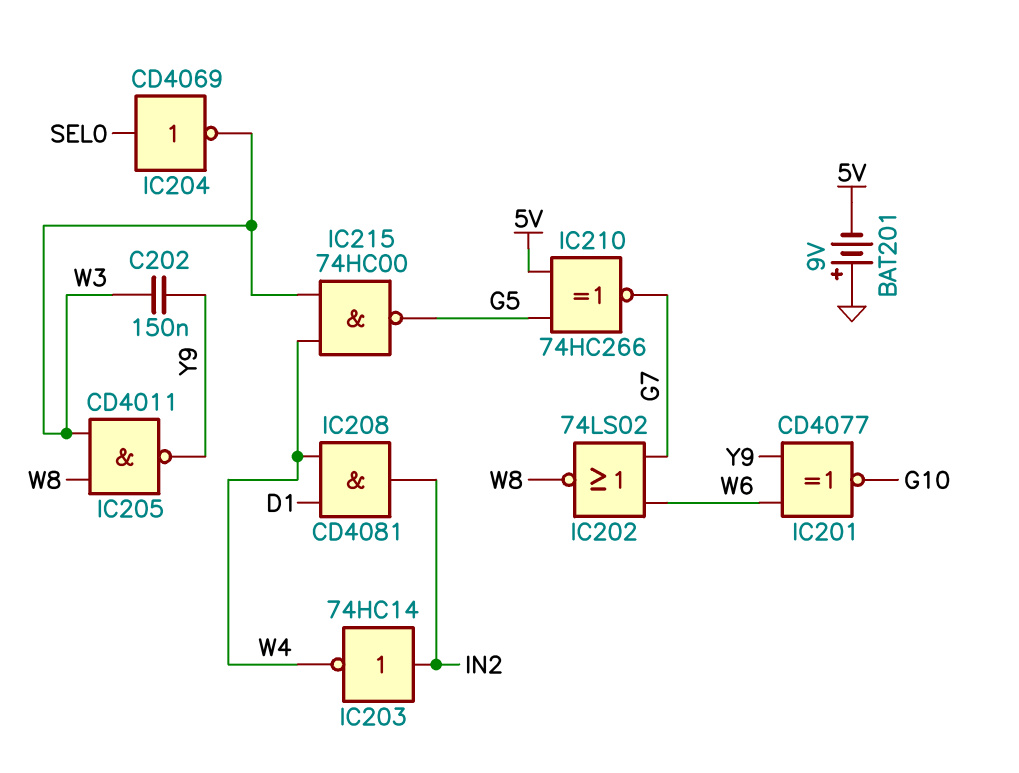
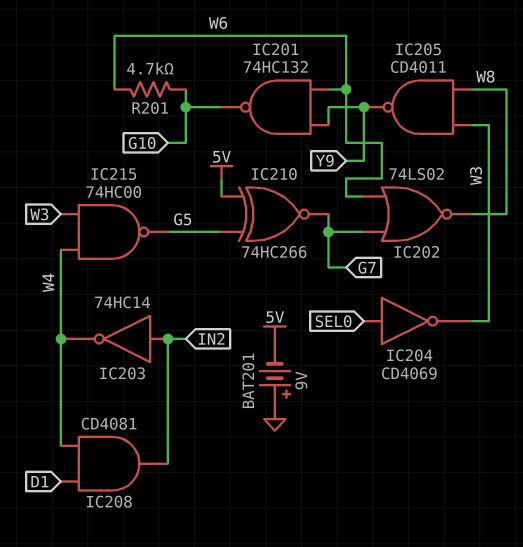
C202: 150nF (W3, Y9) -> none
IC201: XNOR CD4077 (in W6, in Y9, out G10) -> NAND 74HC132 (in W6, in Y9, out G10)
R201: none -> 4.7k (G10, W6)

